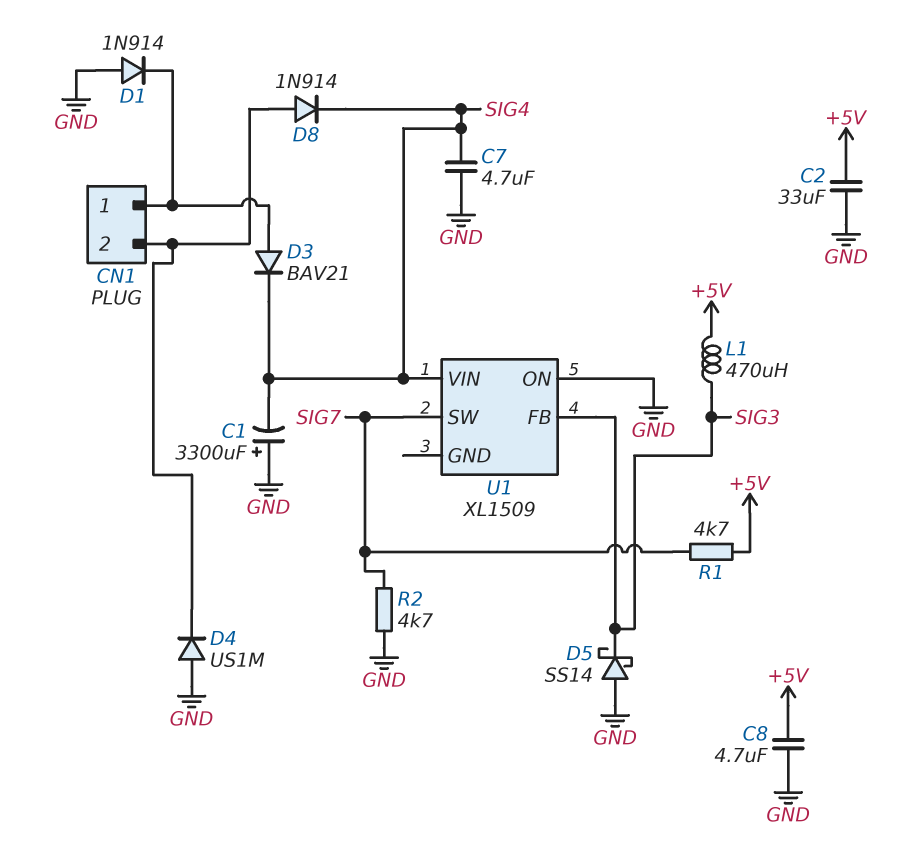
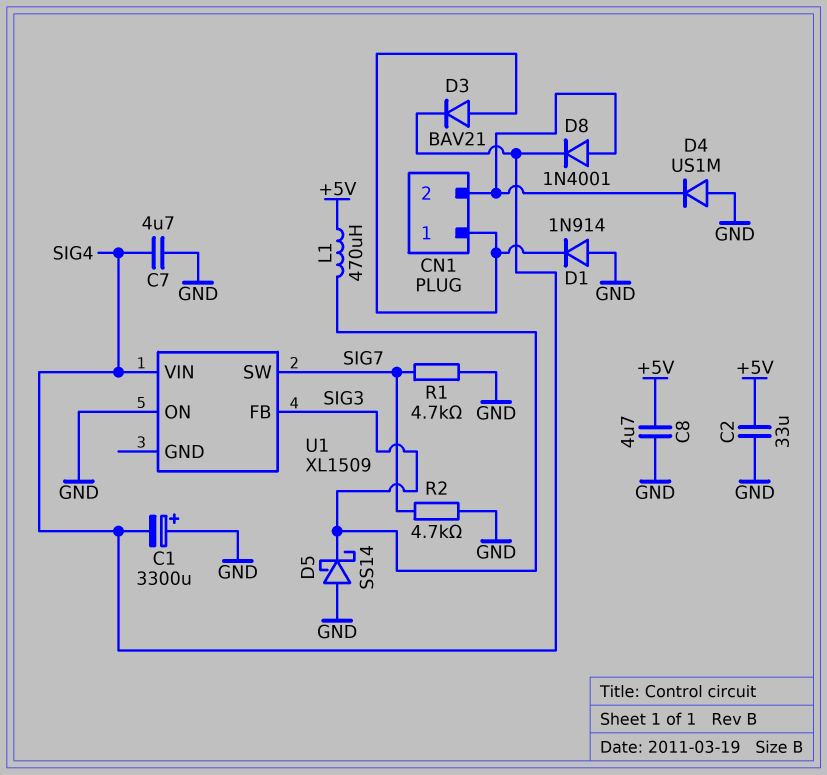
D8: diode 1N914 (A CN1/2, K SIG4) -> diode 1N4001 (A CN1/2, K SIG4)
R1: 4.7k (+5V, SIG7) -> 4.7k (GND, SIG7)

